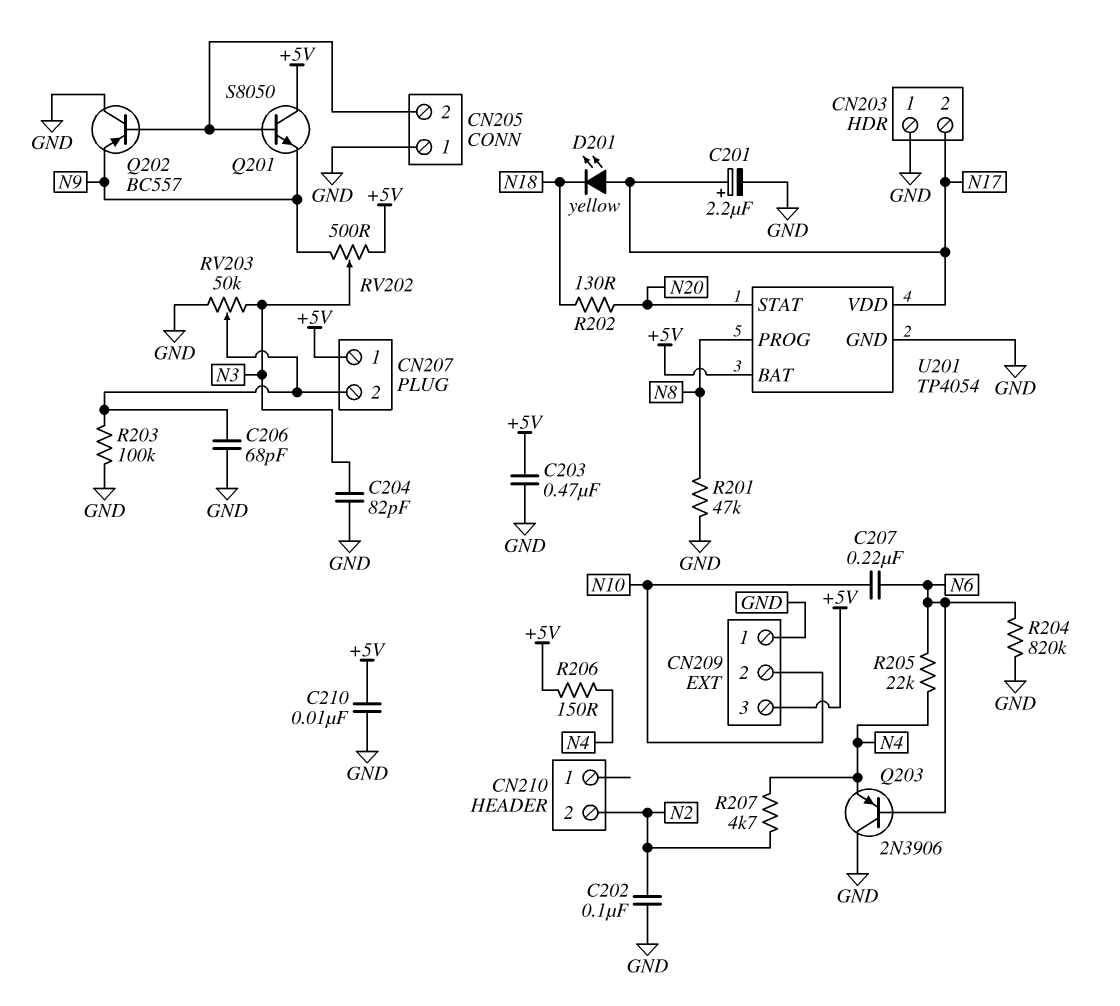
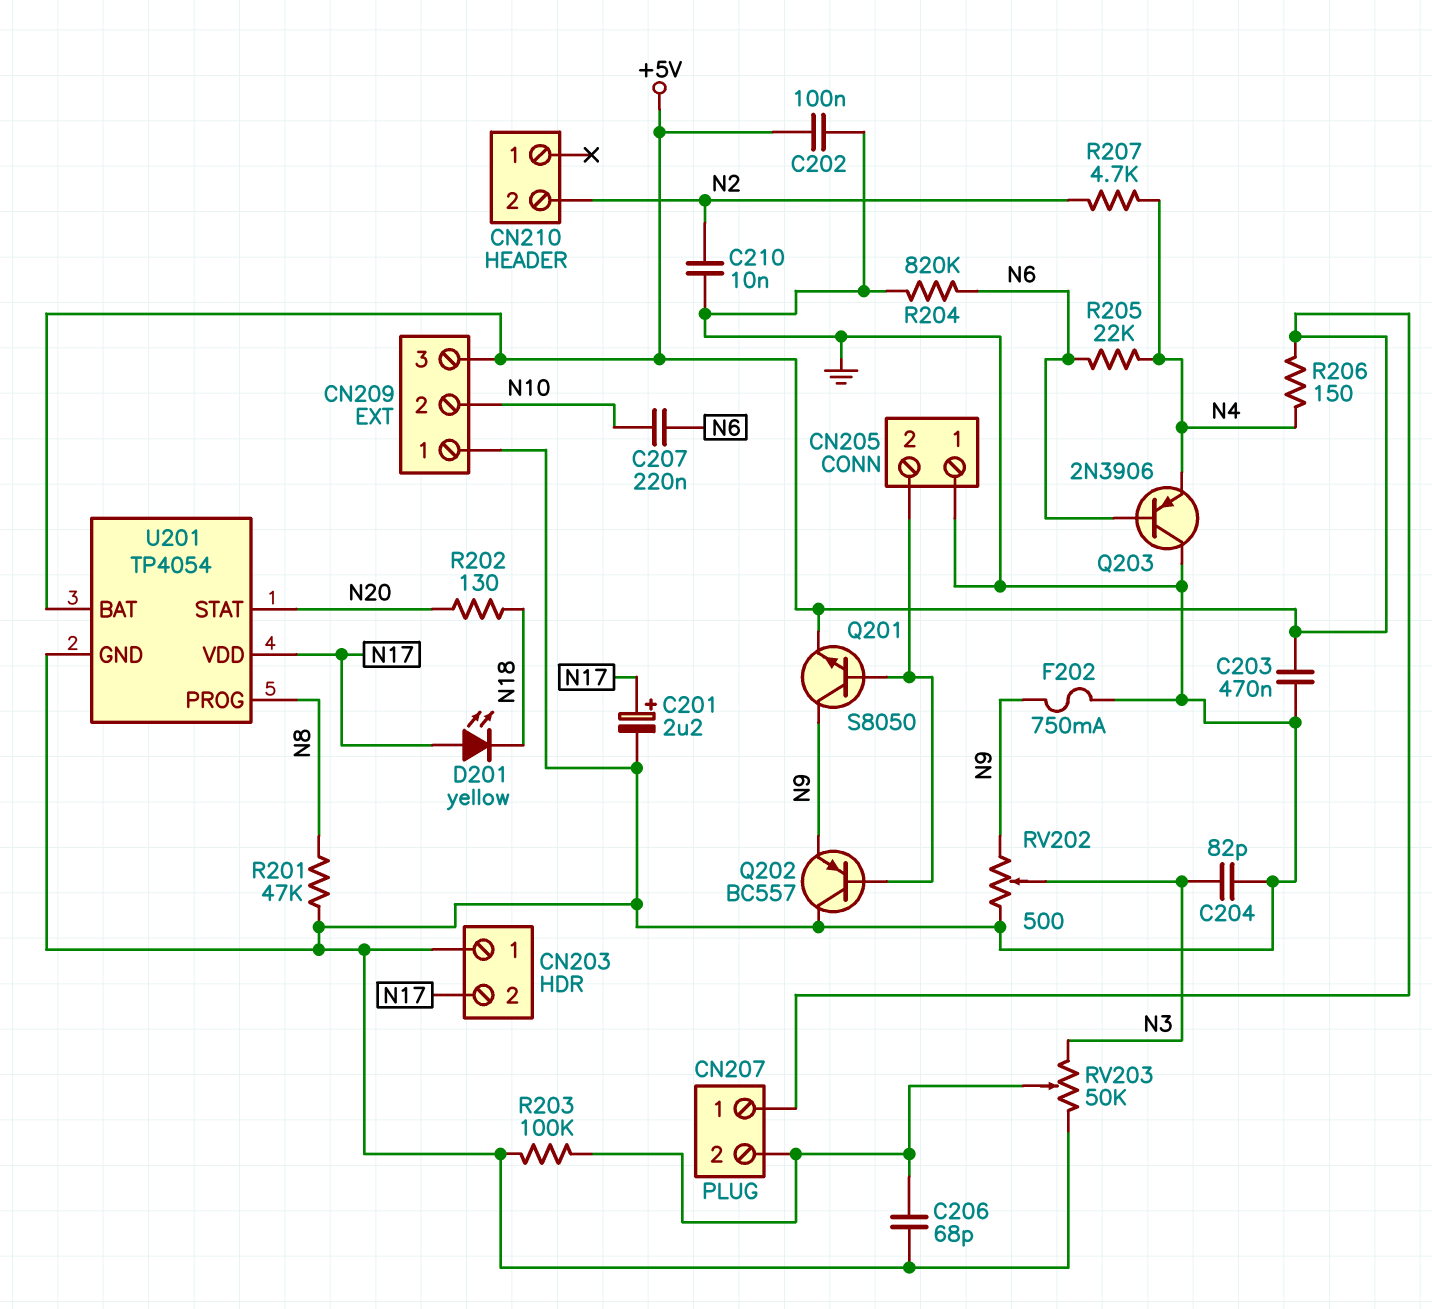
C202: 100nF (GND, N2) -> 100nF (+5V, GND)
C210: 10nF (+5V, GND) -> 10nF (GND, N2)
F202: none -> 750mA (GND, N9)
Q201: NPN S8050 (B CN205/2, C +5V, E N9) -> NPN S8050 (B CN205/2, C N9, E +5V)
RV202: 500 (+5V, N9, wiper N3) -> 500 (GND, N9, wiper N3)

